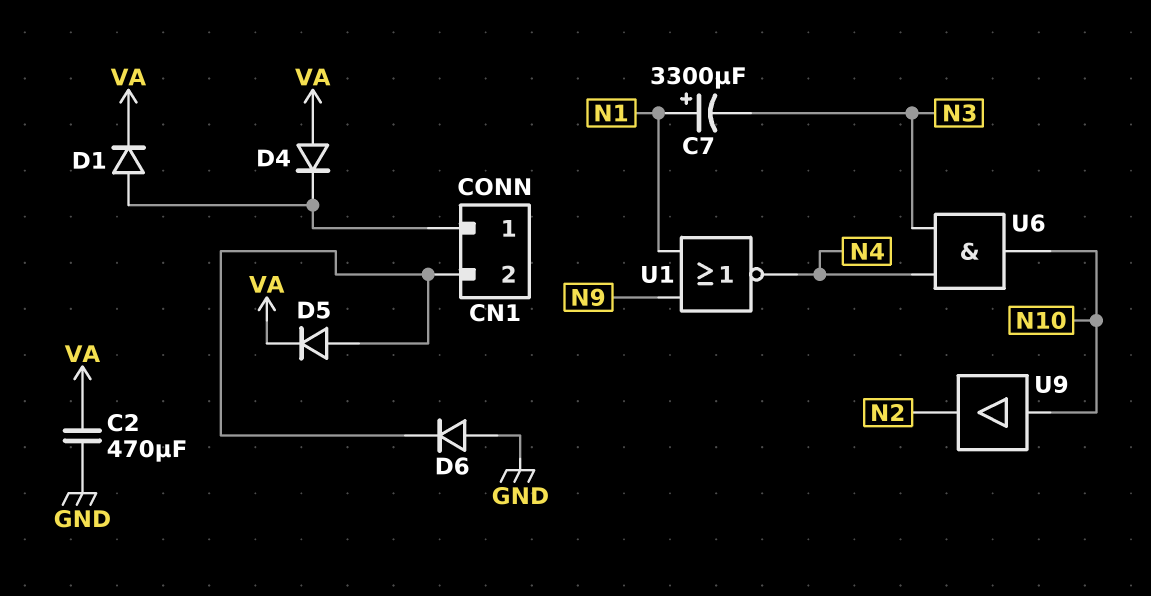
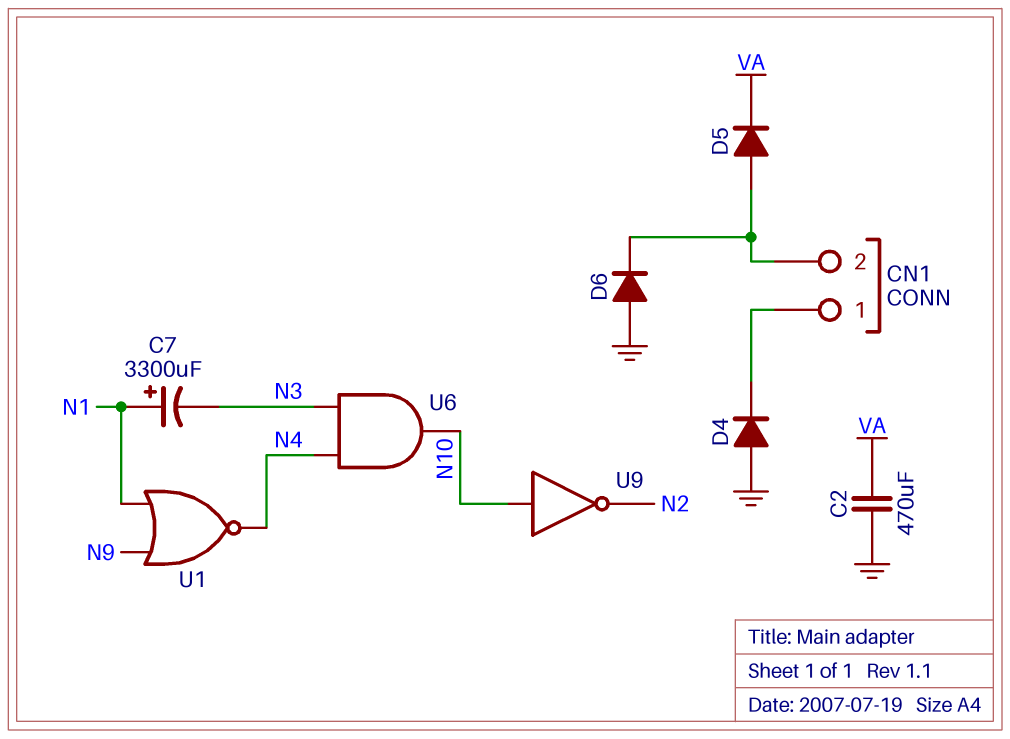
D1: diode (A CN1/1, K VA) -> none
D4: diode (A VA, K CN1/1) -> diode (A GND, K CN1/1)
U9: buffer (in N10, out N2) -> NOT (in N10, out N2)

